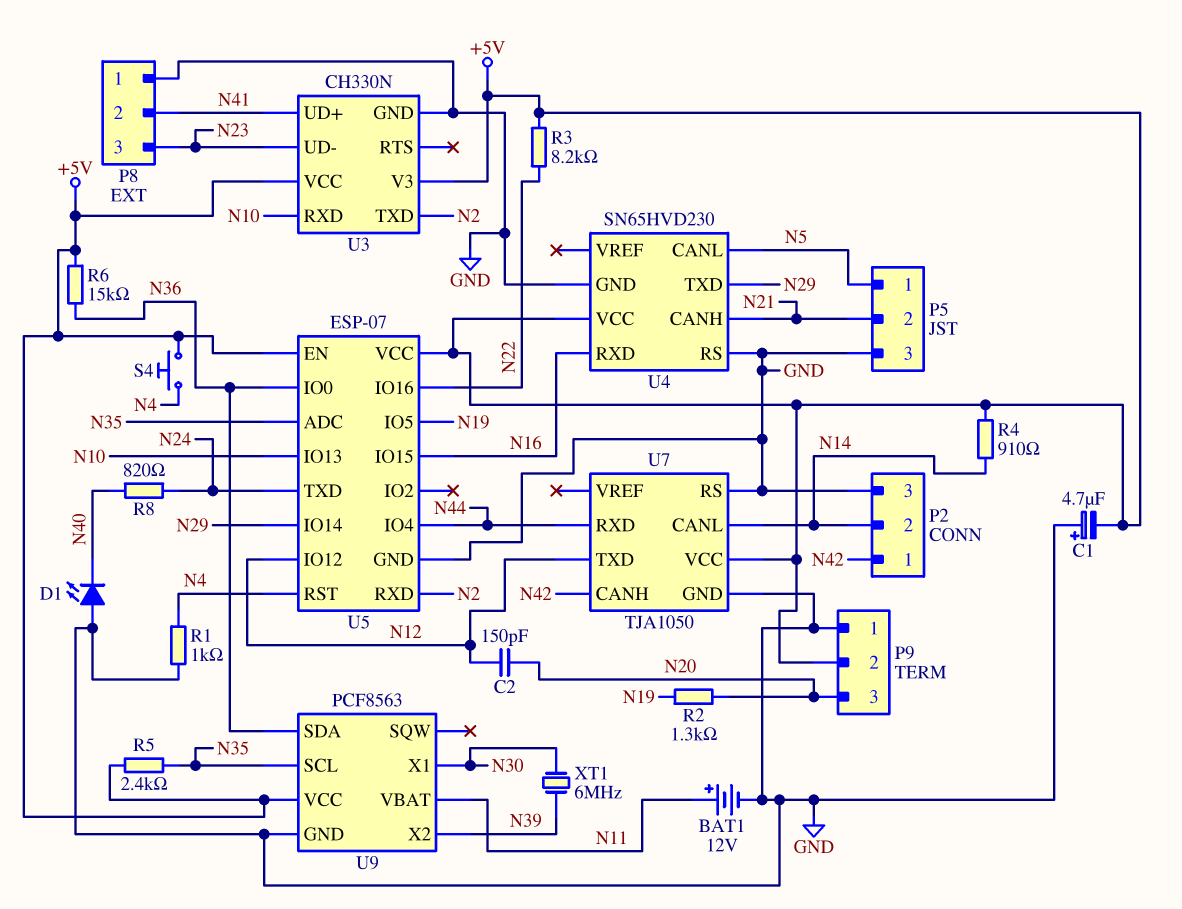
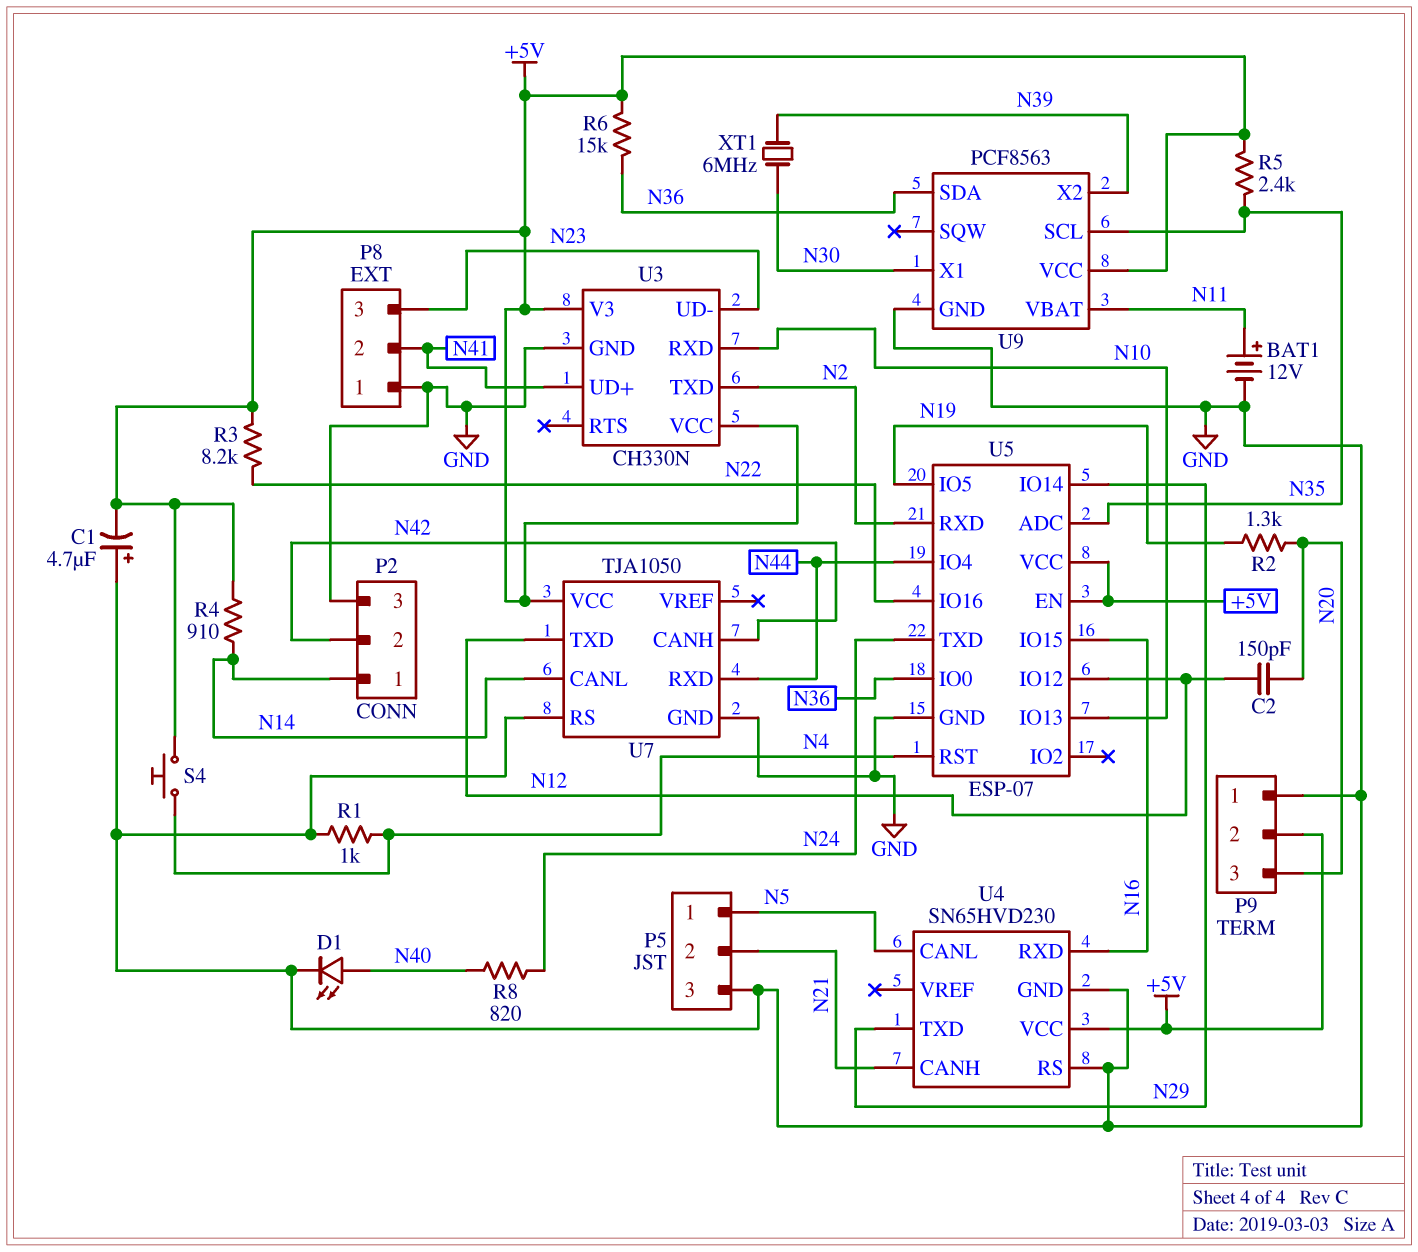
D1: LED (A GND, K N40) -> LED (A N40, K GND)
P2 pin 1: N42 -> N14
P2 pin 2: N14 -> N42

